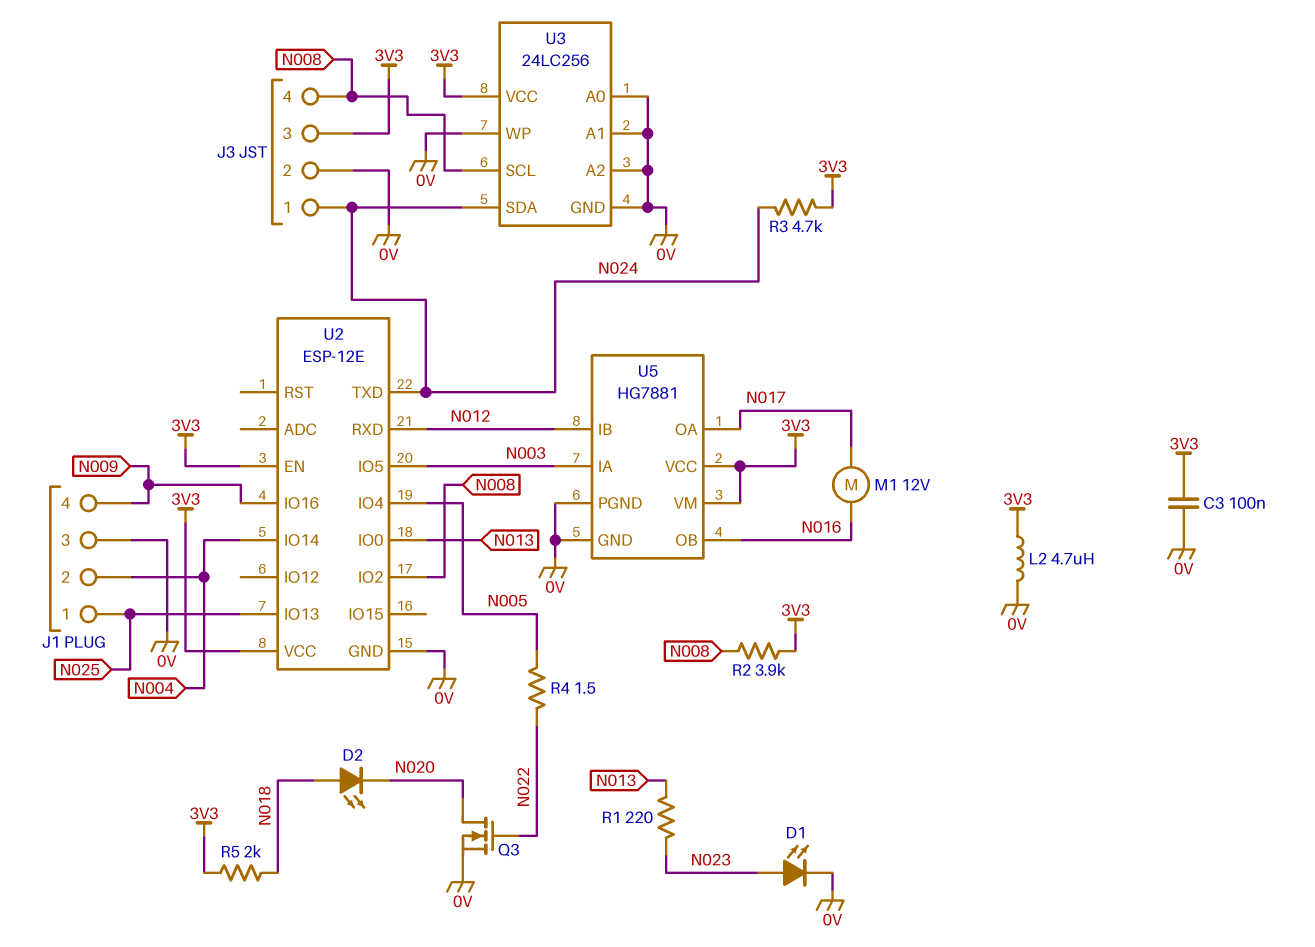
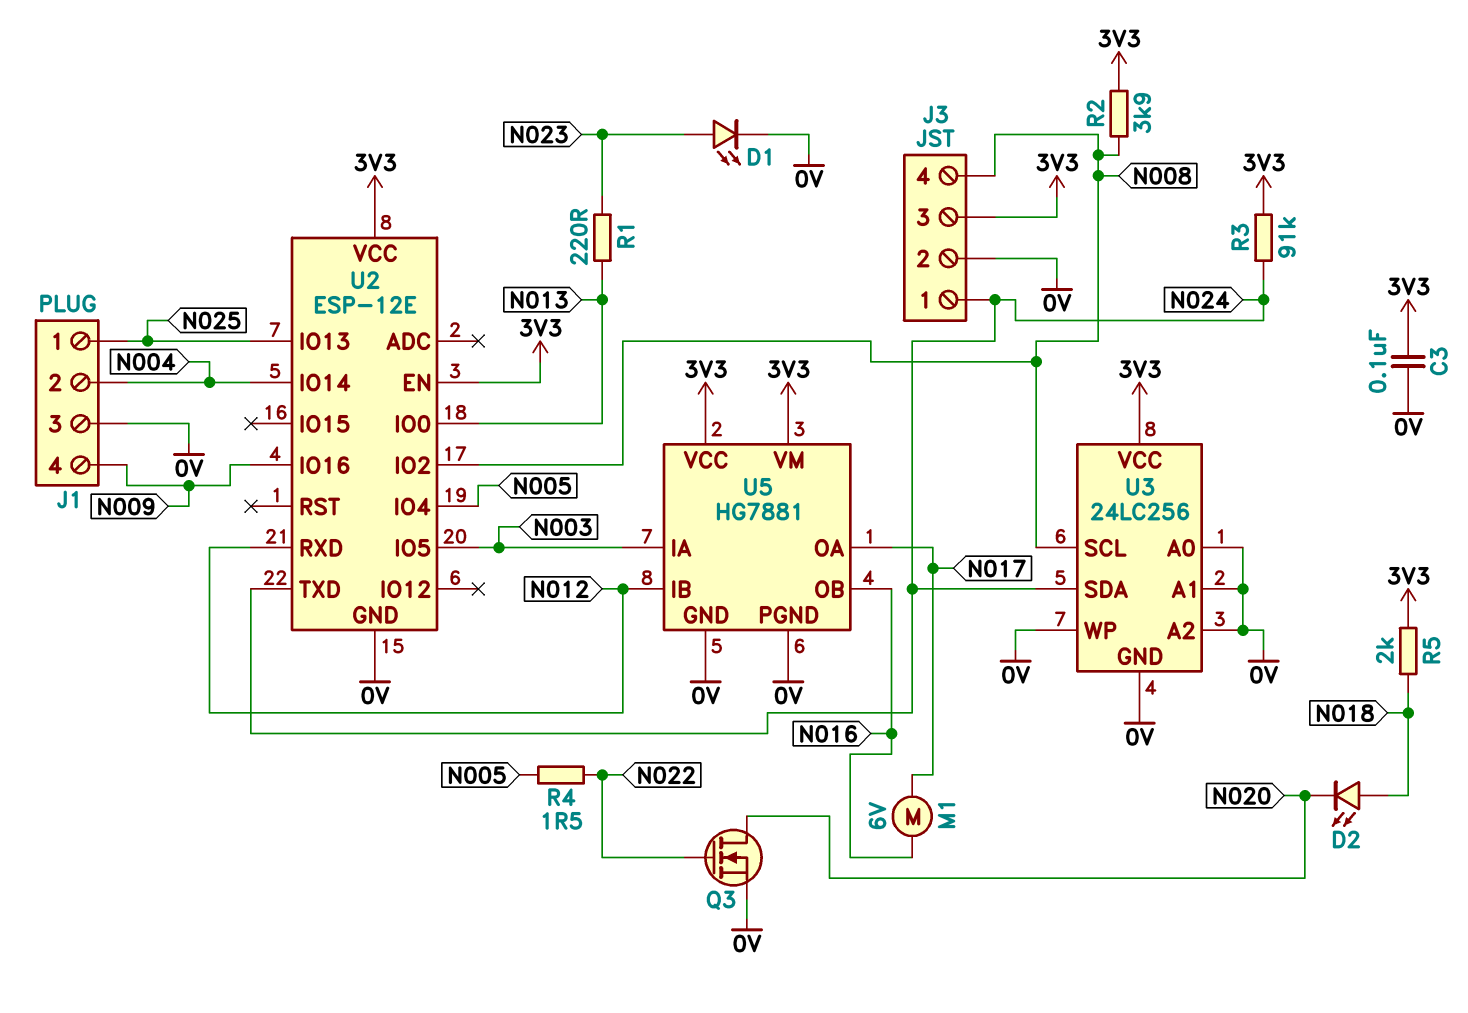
L2: 4.7uH (0V, 3V3) -> none
M1: motor 12V (N016, N017) -> motor 6V (N016, N017)
R3: 4.7k (3V3, N024) -> 91k (3V3, N024)

